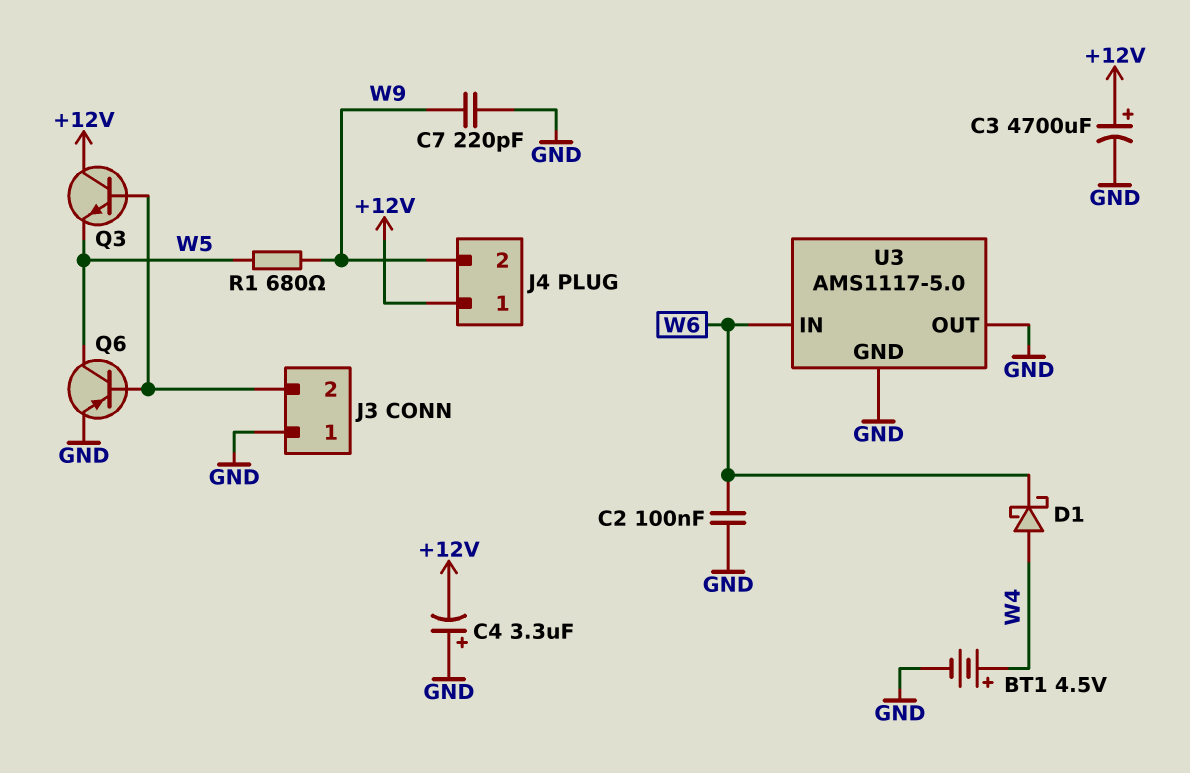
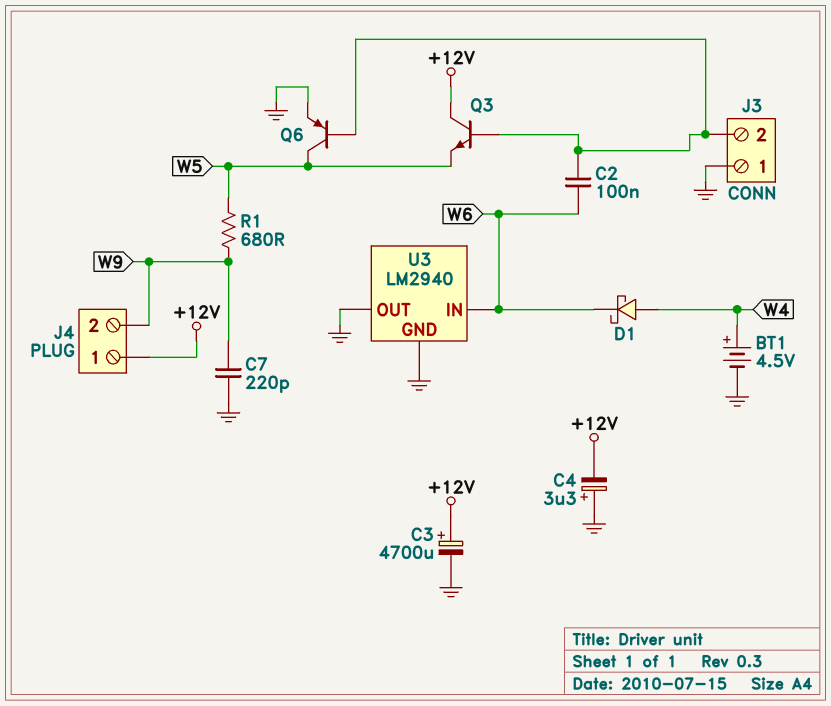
C2: 100nF (GND, W6) -> 100nF (J3/2, W6)
U3: AMS1117-5.0 -> LM2940

